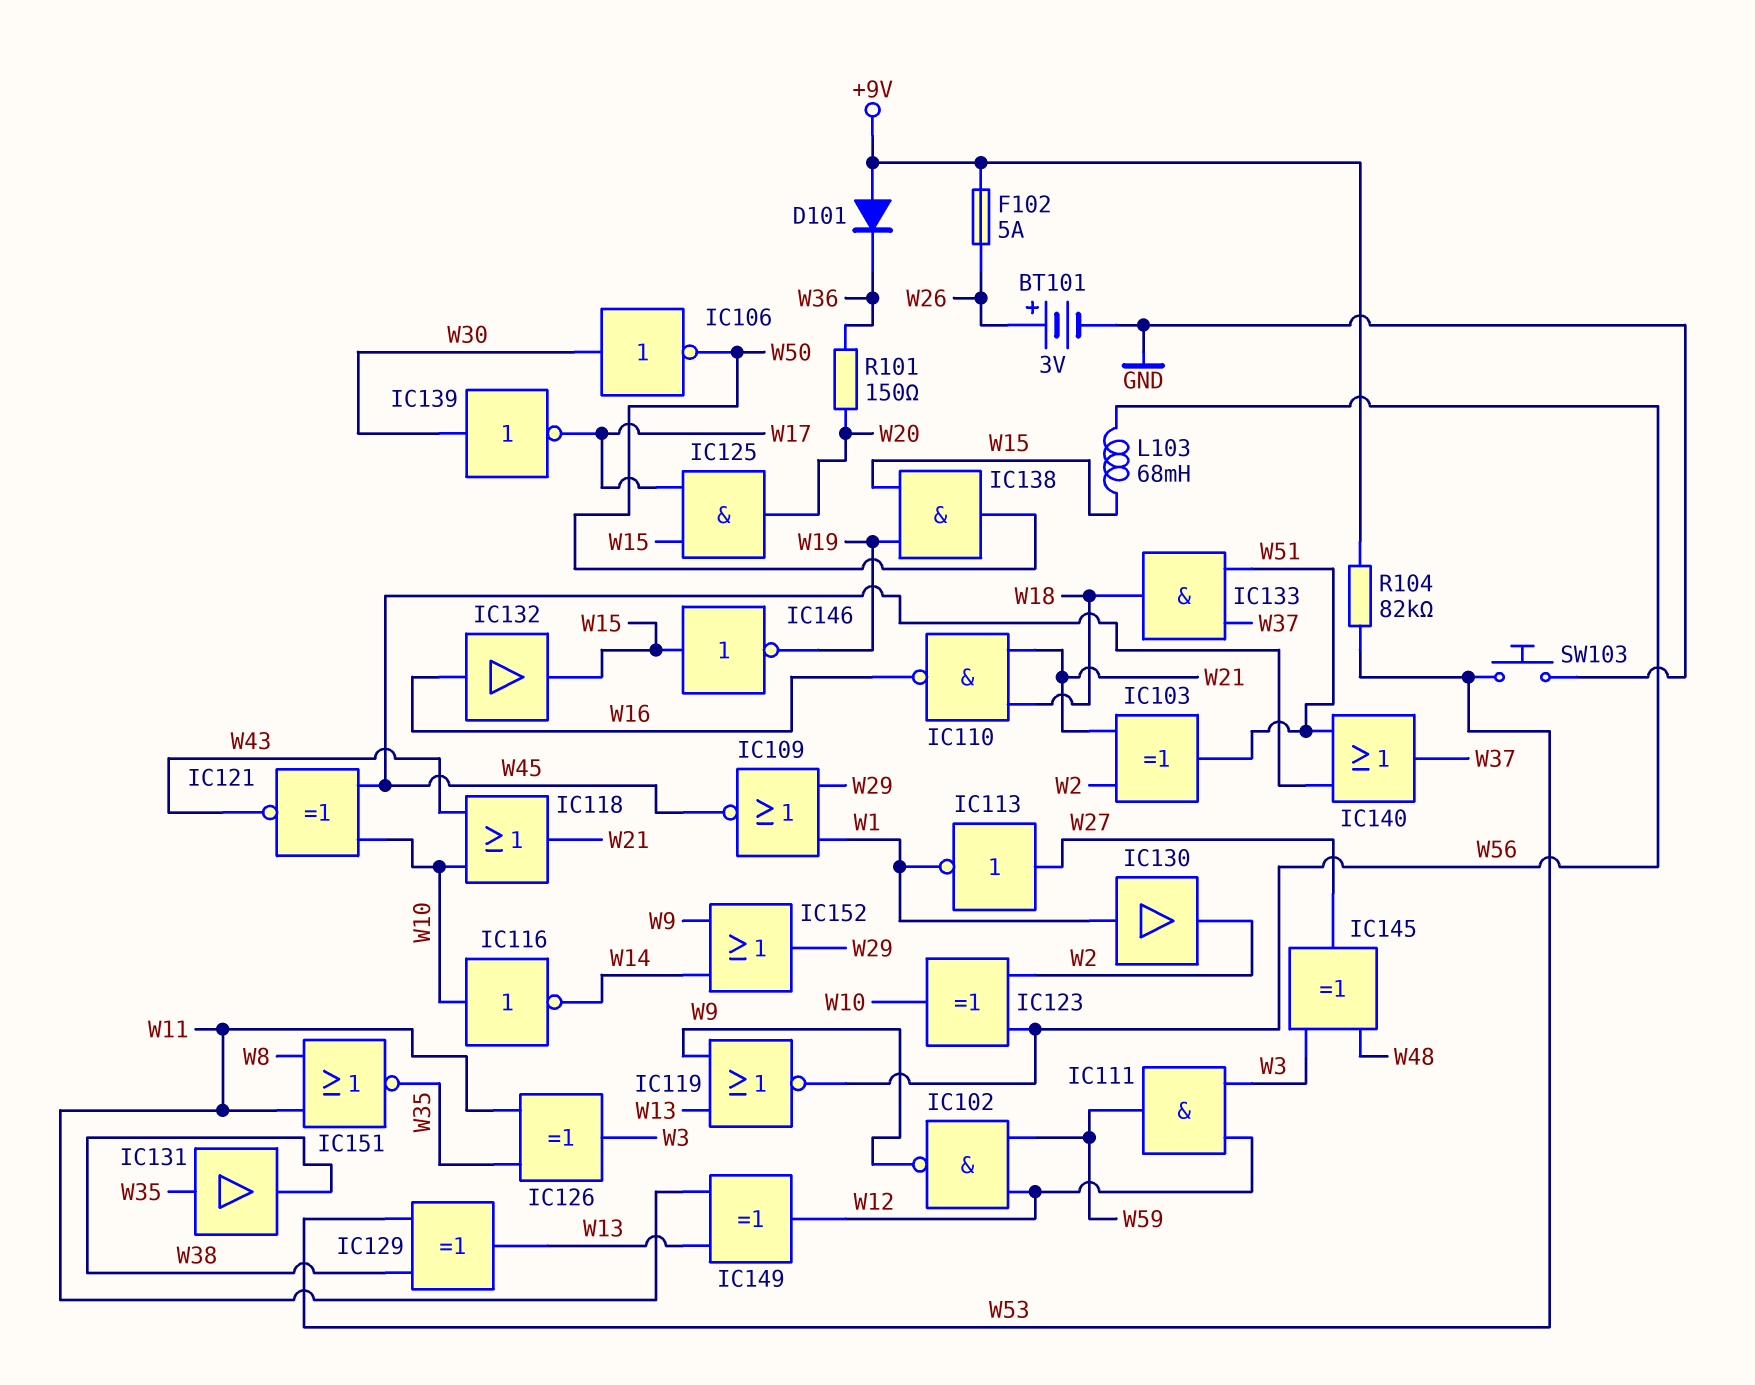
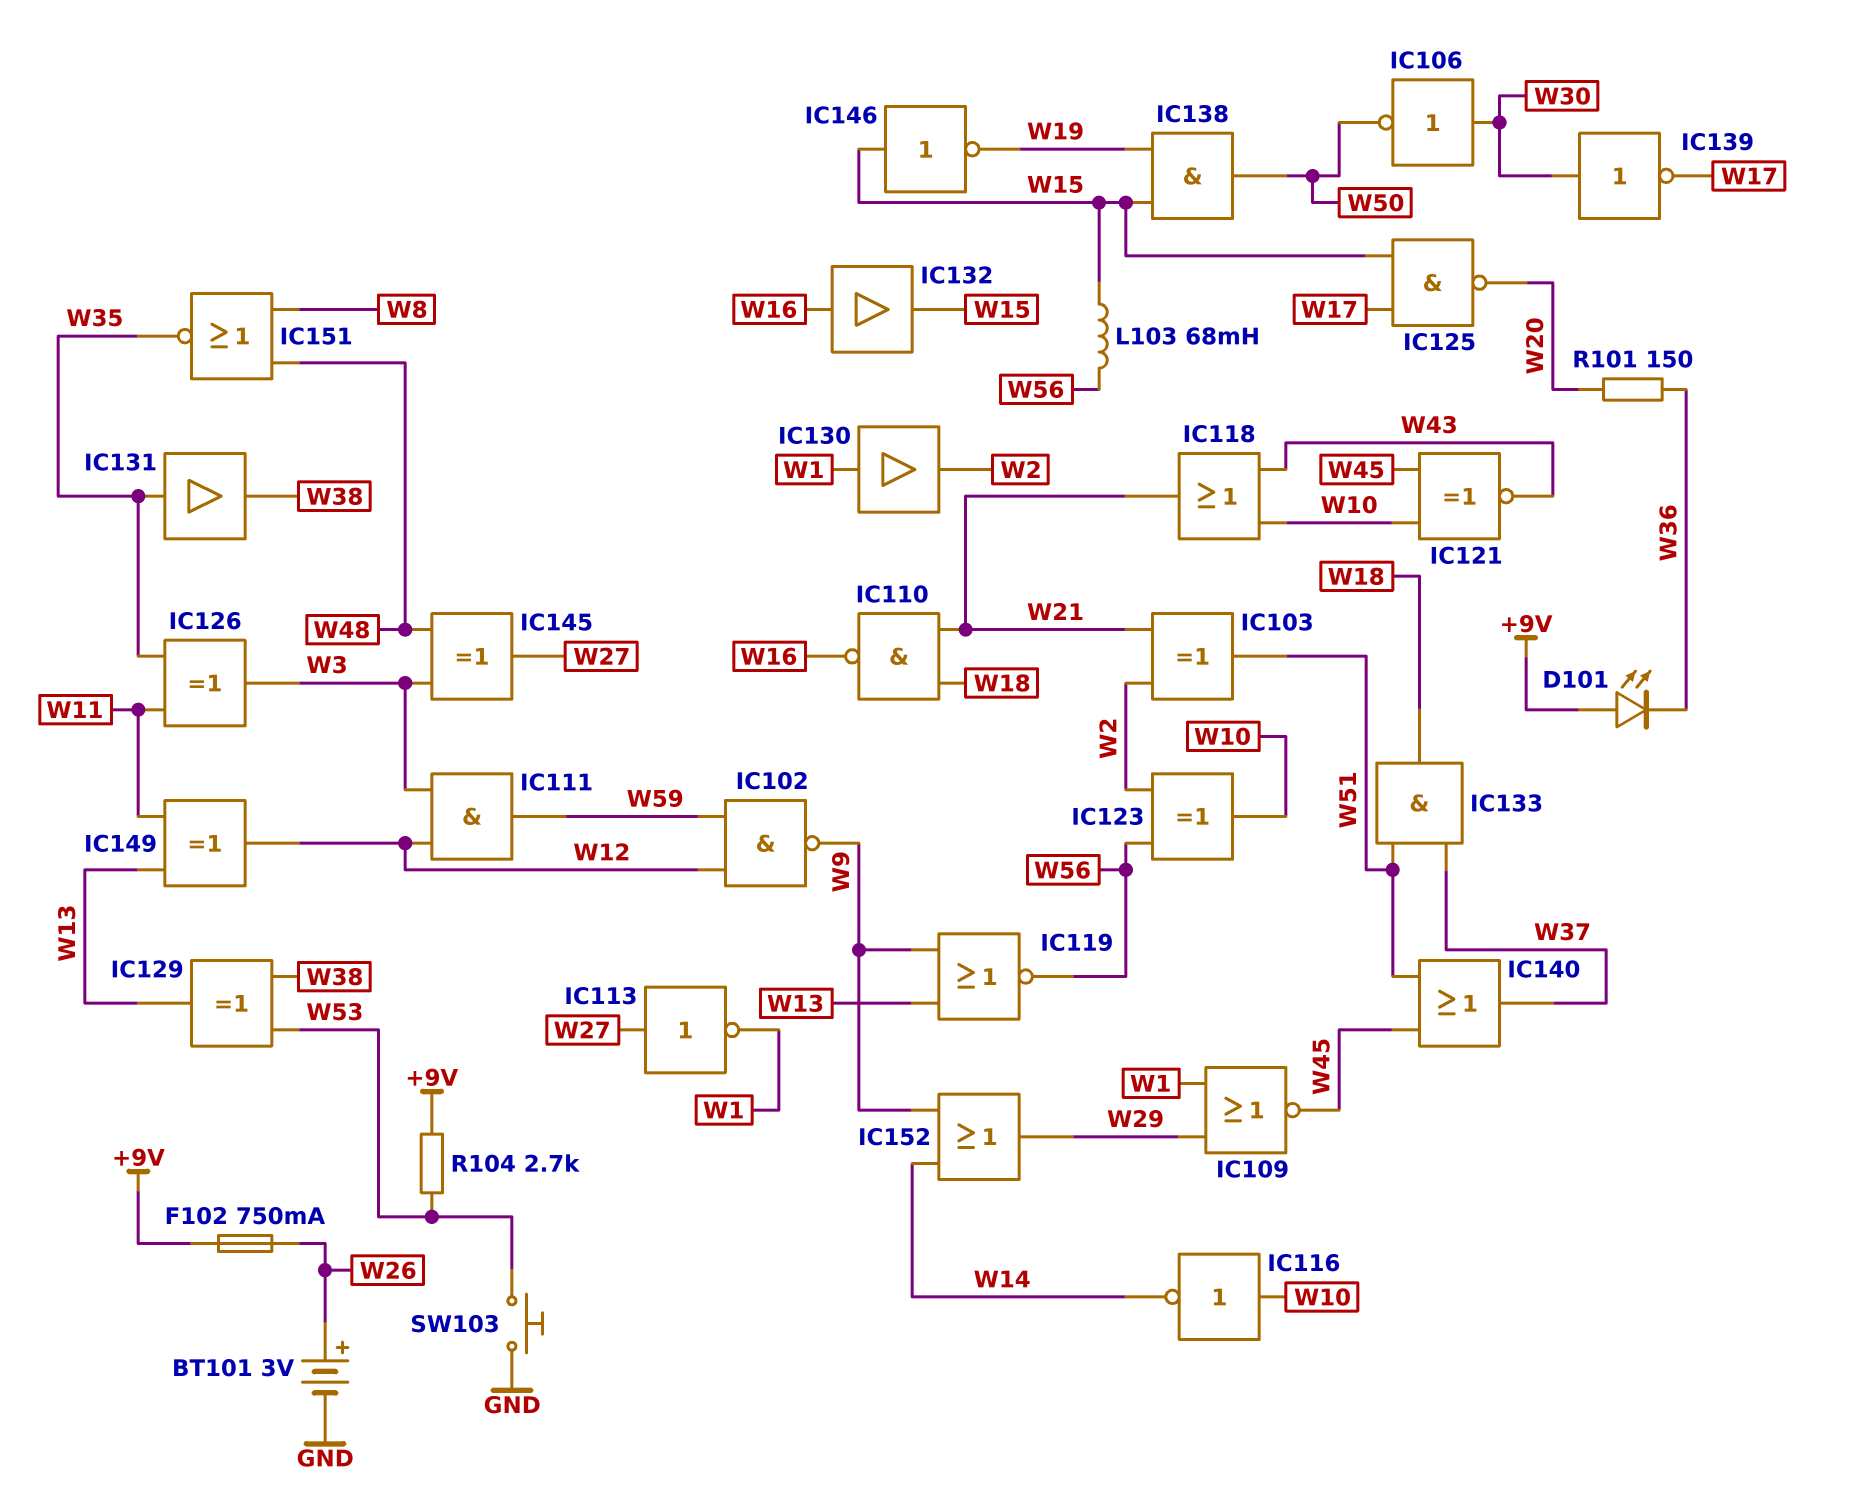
D101: diode (A +9V, K W36) -> LED (A +9V, K W36)
F102: 5A (+9V, W26) -> 750mA (+9V, W26)
IC125: AND (in W15, in W17, out W20) -> NAND (in W15, in W17, out W20)
IC151: NOR (in W8, in W11, out W35) -> NOR (in W8, in W48, out W35)
R104: 82k (+9V, W53) -> 2.7k (+9V, W53)

